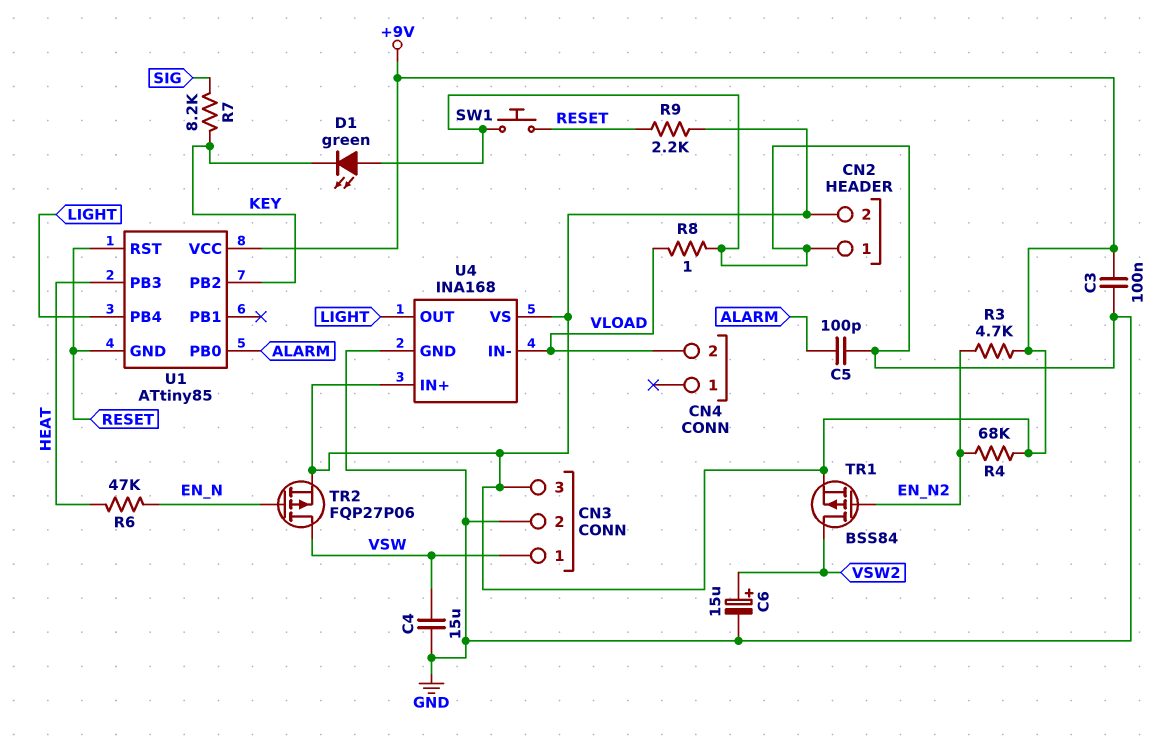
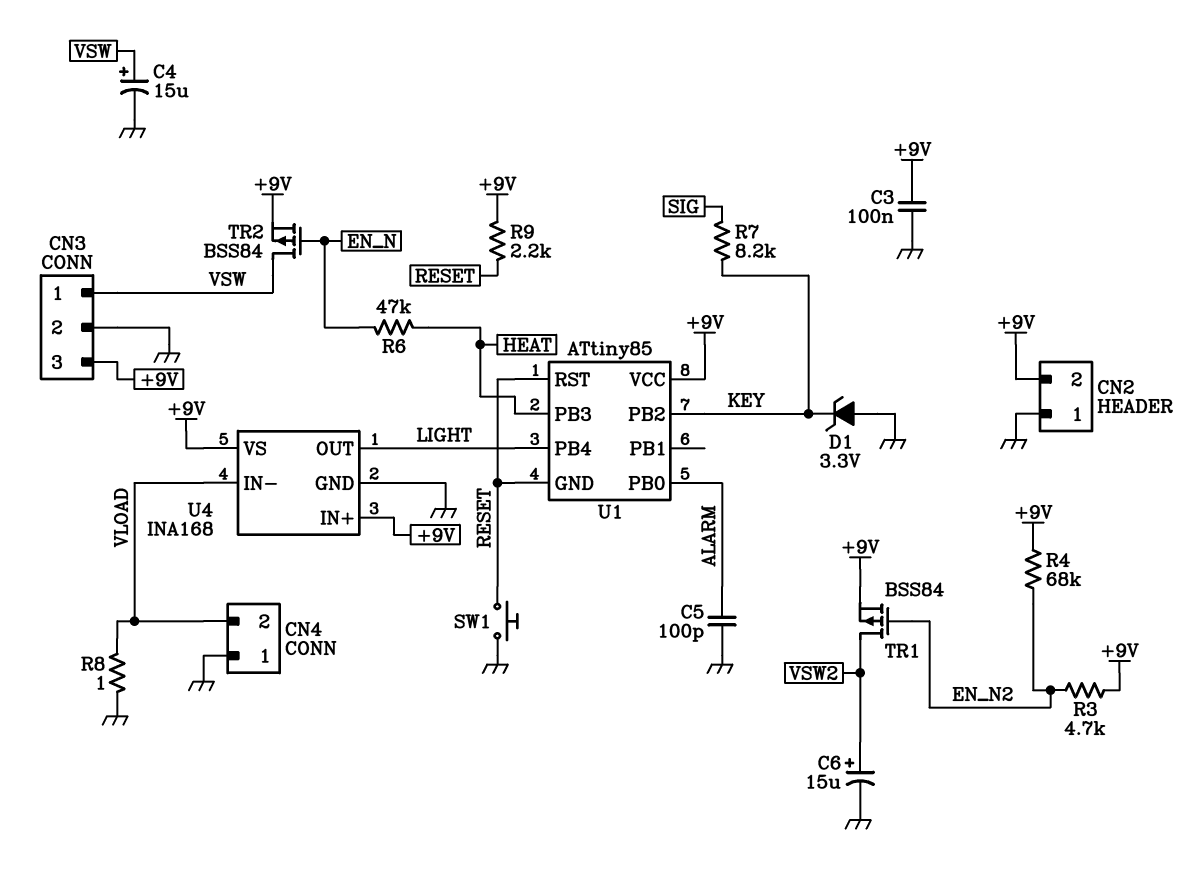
C4: 15uF (GND, VSW) -> 15uF (plus VSW, minus GND)
CN4 pin 1: none -> GND
D1: LED green (A GND, K KEY) -> zener 3.3V (A GND, K KEY)
TR2: PMOS FQP27P06 (G EN_N, D VSW, S +9V) -> PMOS BSS84 (G EN_N, D VSW, S +9V)

